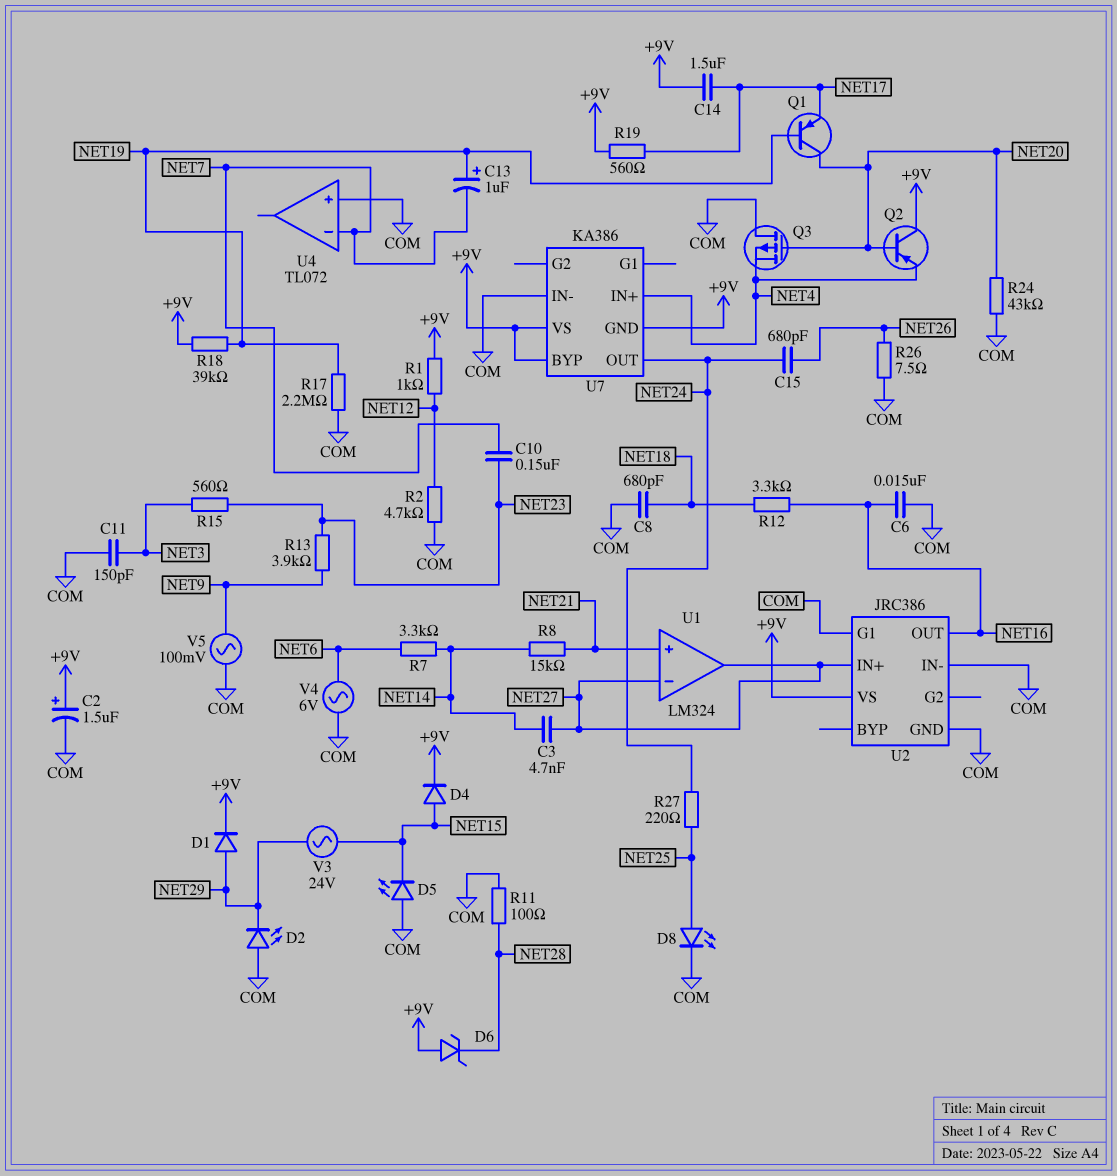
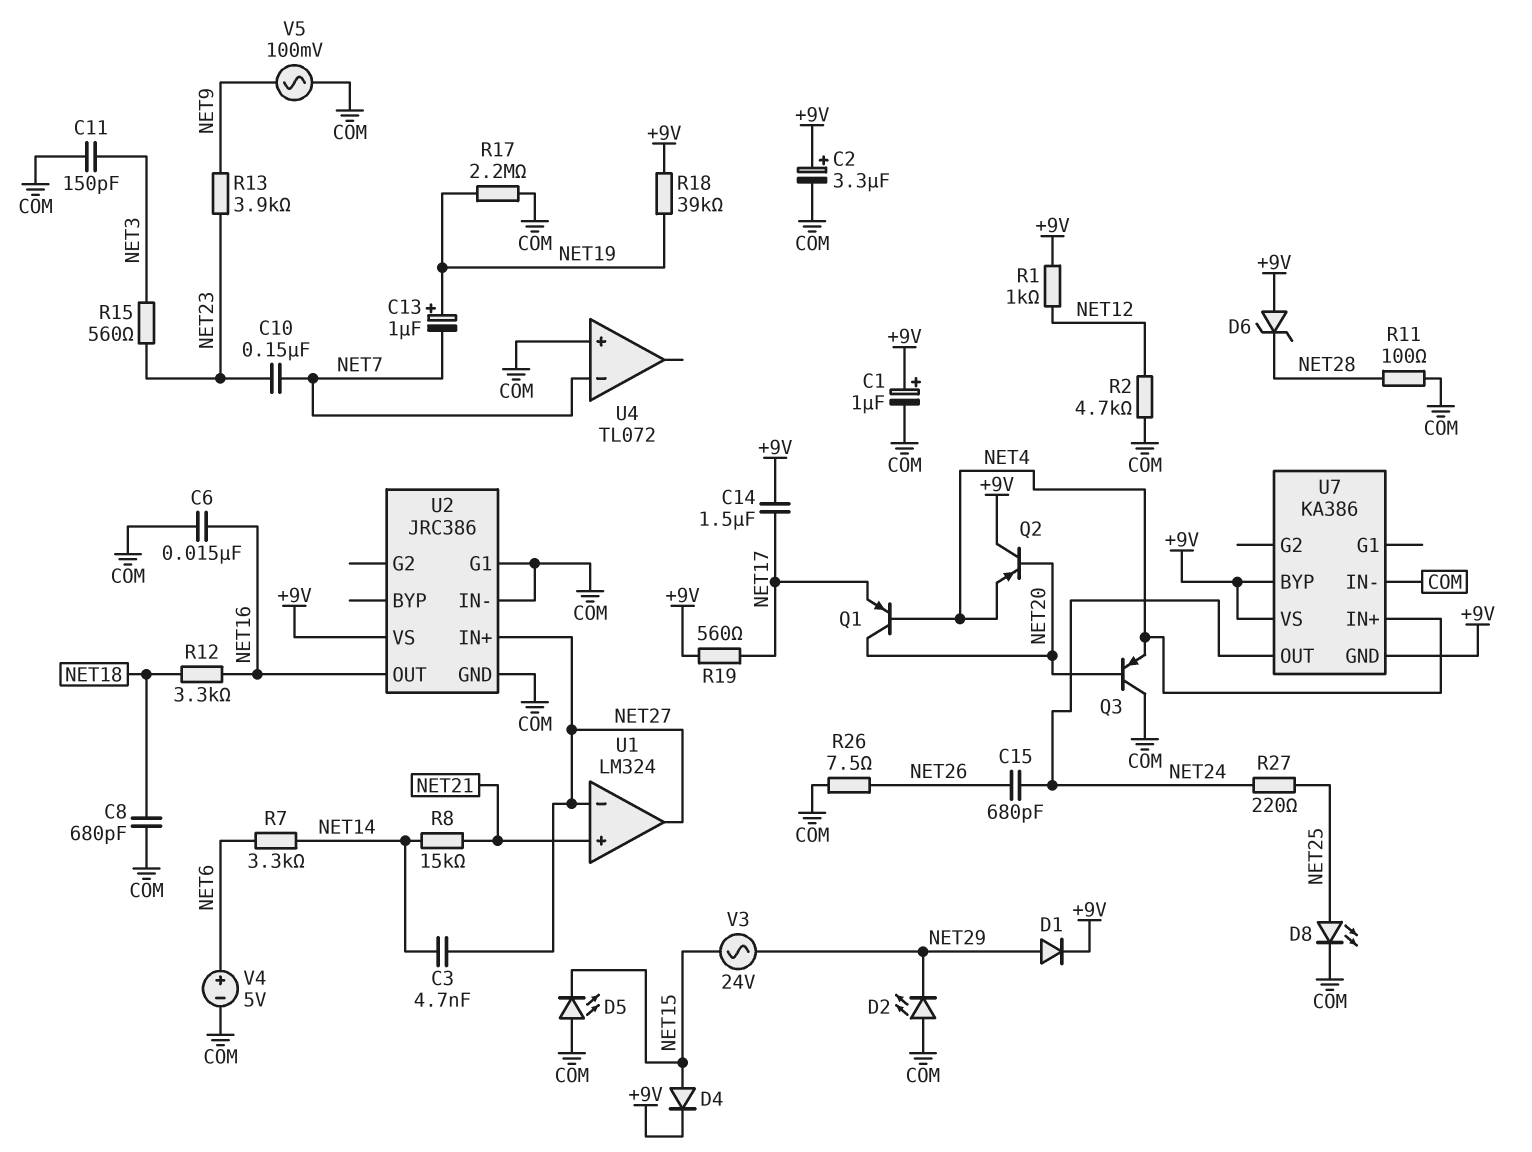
C1: none -> 1uF (plus +9V, minus COM)
C2: 1.5uF (plus +9V, minus COM) -> 3.3uF (plus +9V, minus COM)
Q1: PNP (B NET19, C NET20, E NET17) -> PNP (B NET4, C NET20, E NET17)
Q3: PMOS (G NET20, D COM, S NET4) -> PNP (B NET20, C COM, E NET4)
R24: 43k (COM, NET20) -> none
V4: AC 6V (COM, NET6) -> 5V (plus NET6, minus COM)

